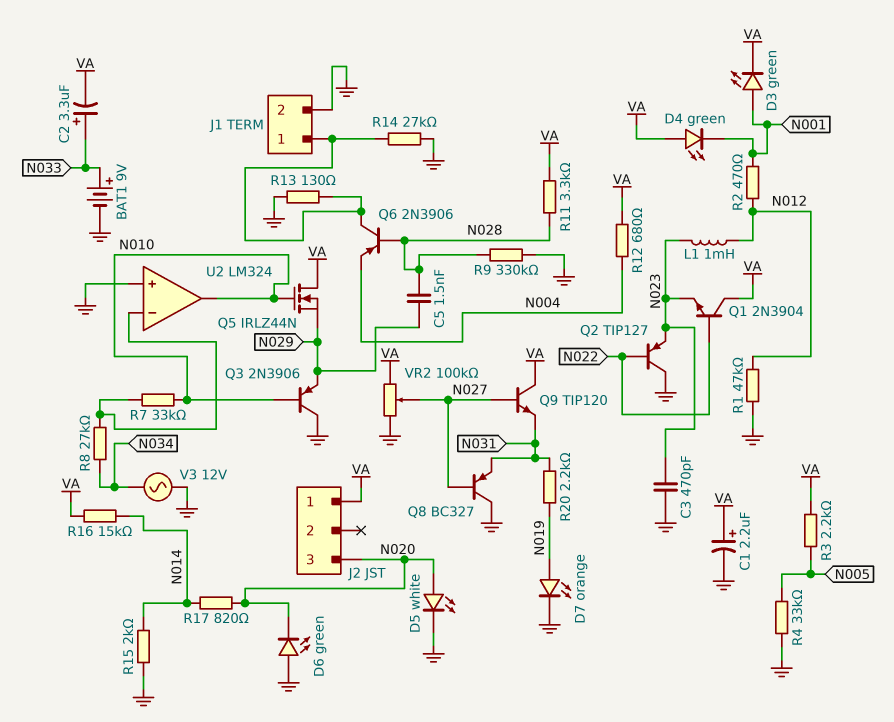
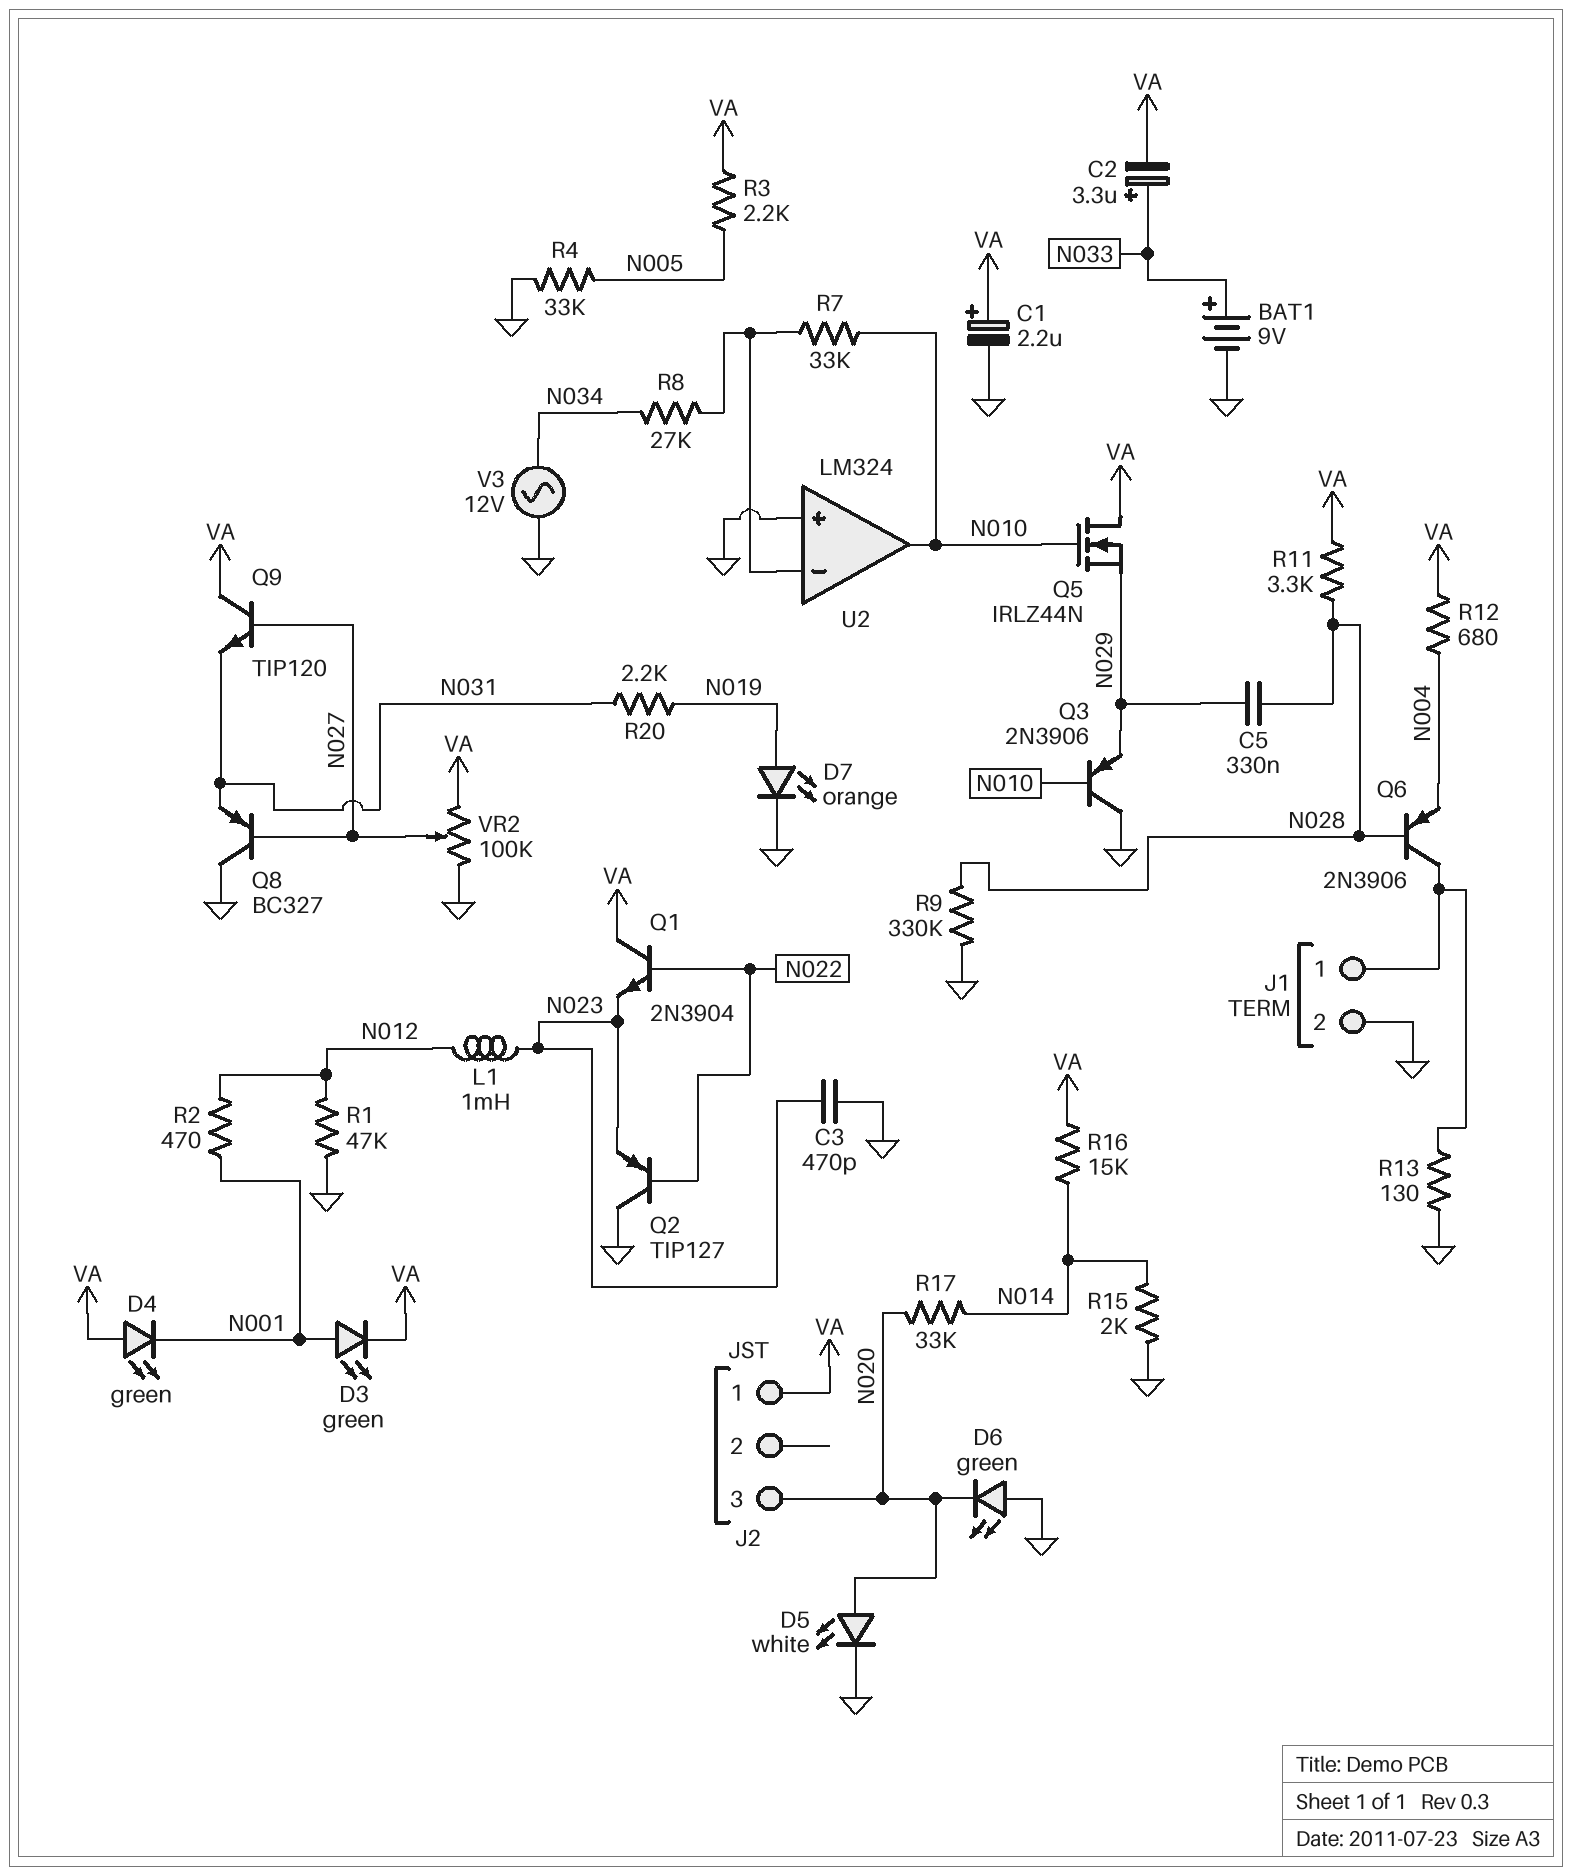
C5: 1.5nF (N028, N029) -> 330nF (N028, N029)
R14: 27k (GND, J1/1) -> none
R17: 820 (N014, N020) -> 33k (N014, N020)

